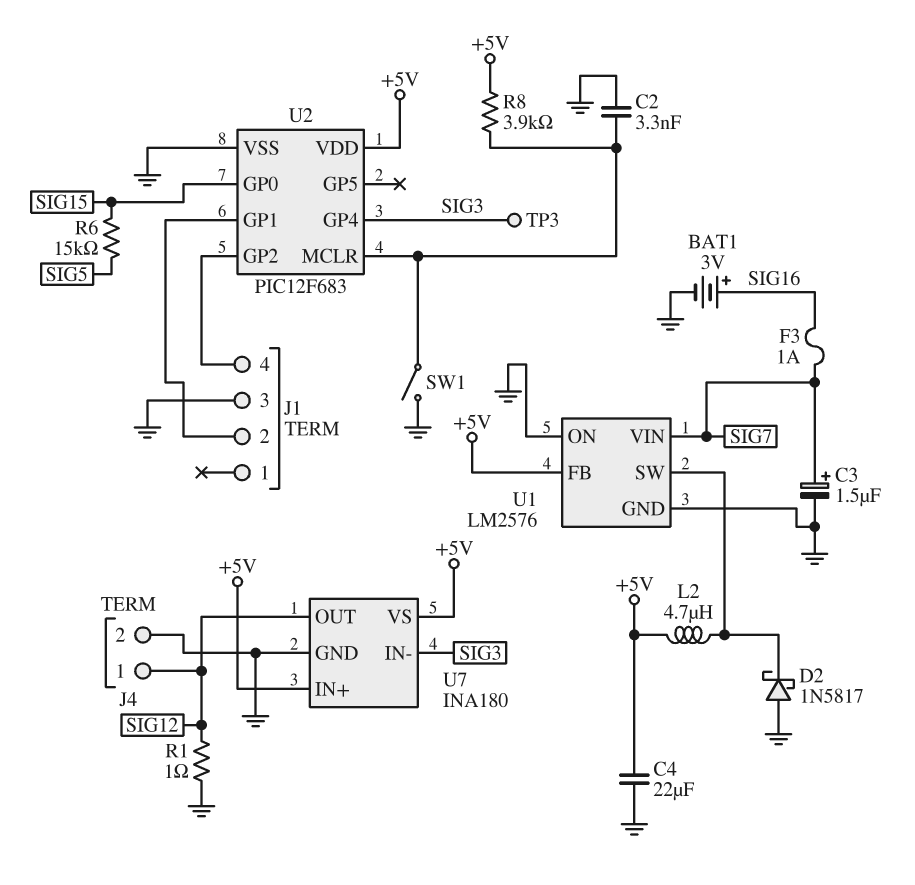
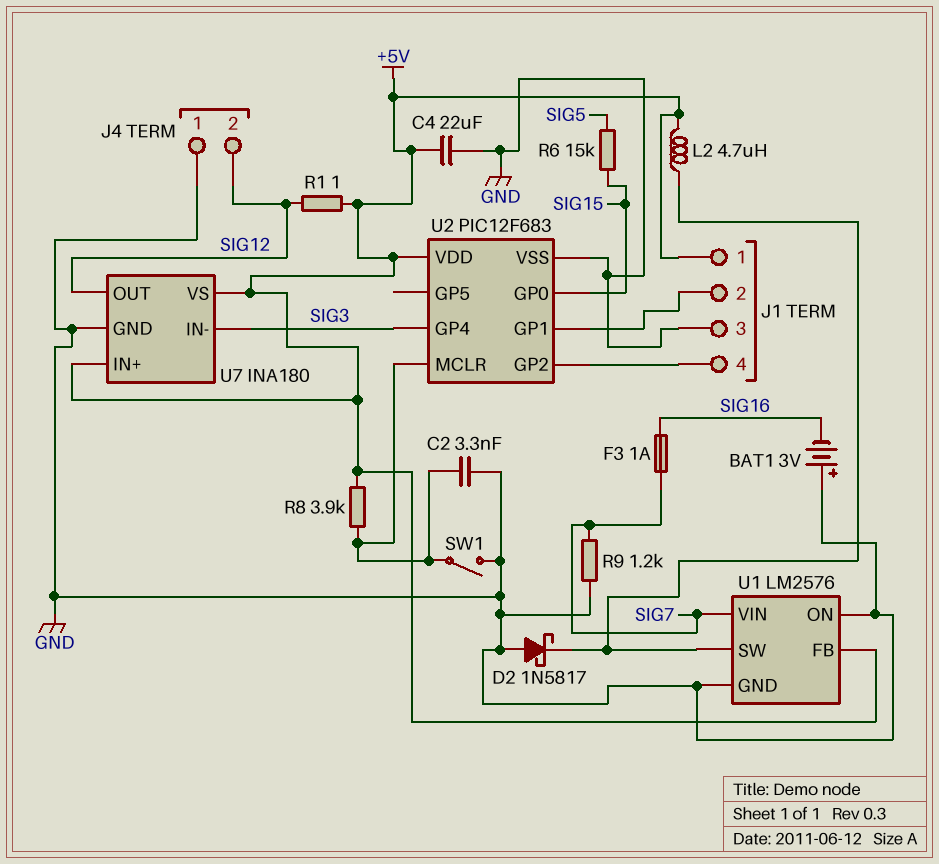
BAT1: 3V (plus SIG16, minus GND) -> 3V (plus GND, minus SIG16)
C3: 1.5uF (plus SIG7, minus GND) -> none
J1 pin 1: none -> +5V
J4 pin 1: SIG12 -> GND
J4 pin 2: GND -> SIG12
R1: 1 (GND, SIG12) -> 1 (+5V, SIG12)
R9: none -> 1.2k (GND, SIG7)
TP3: test point (SIG3) -> none

